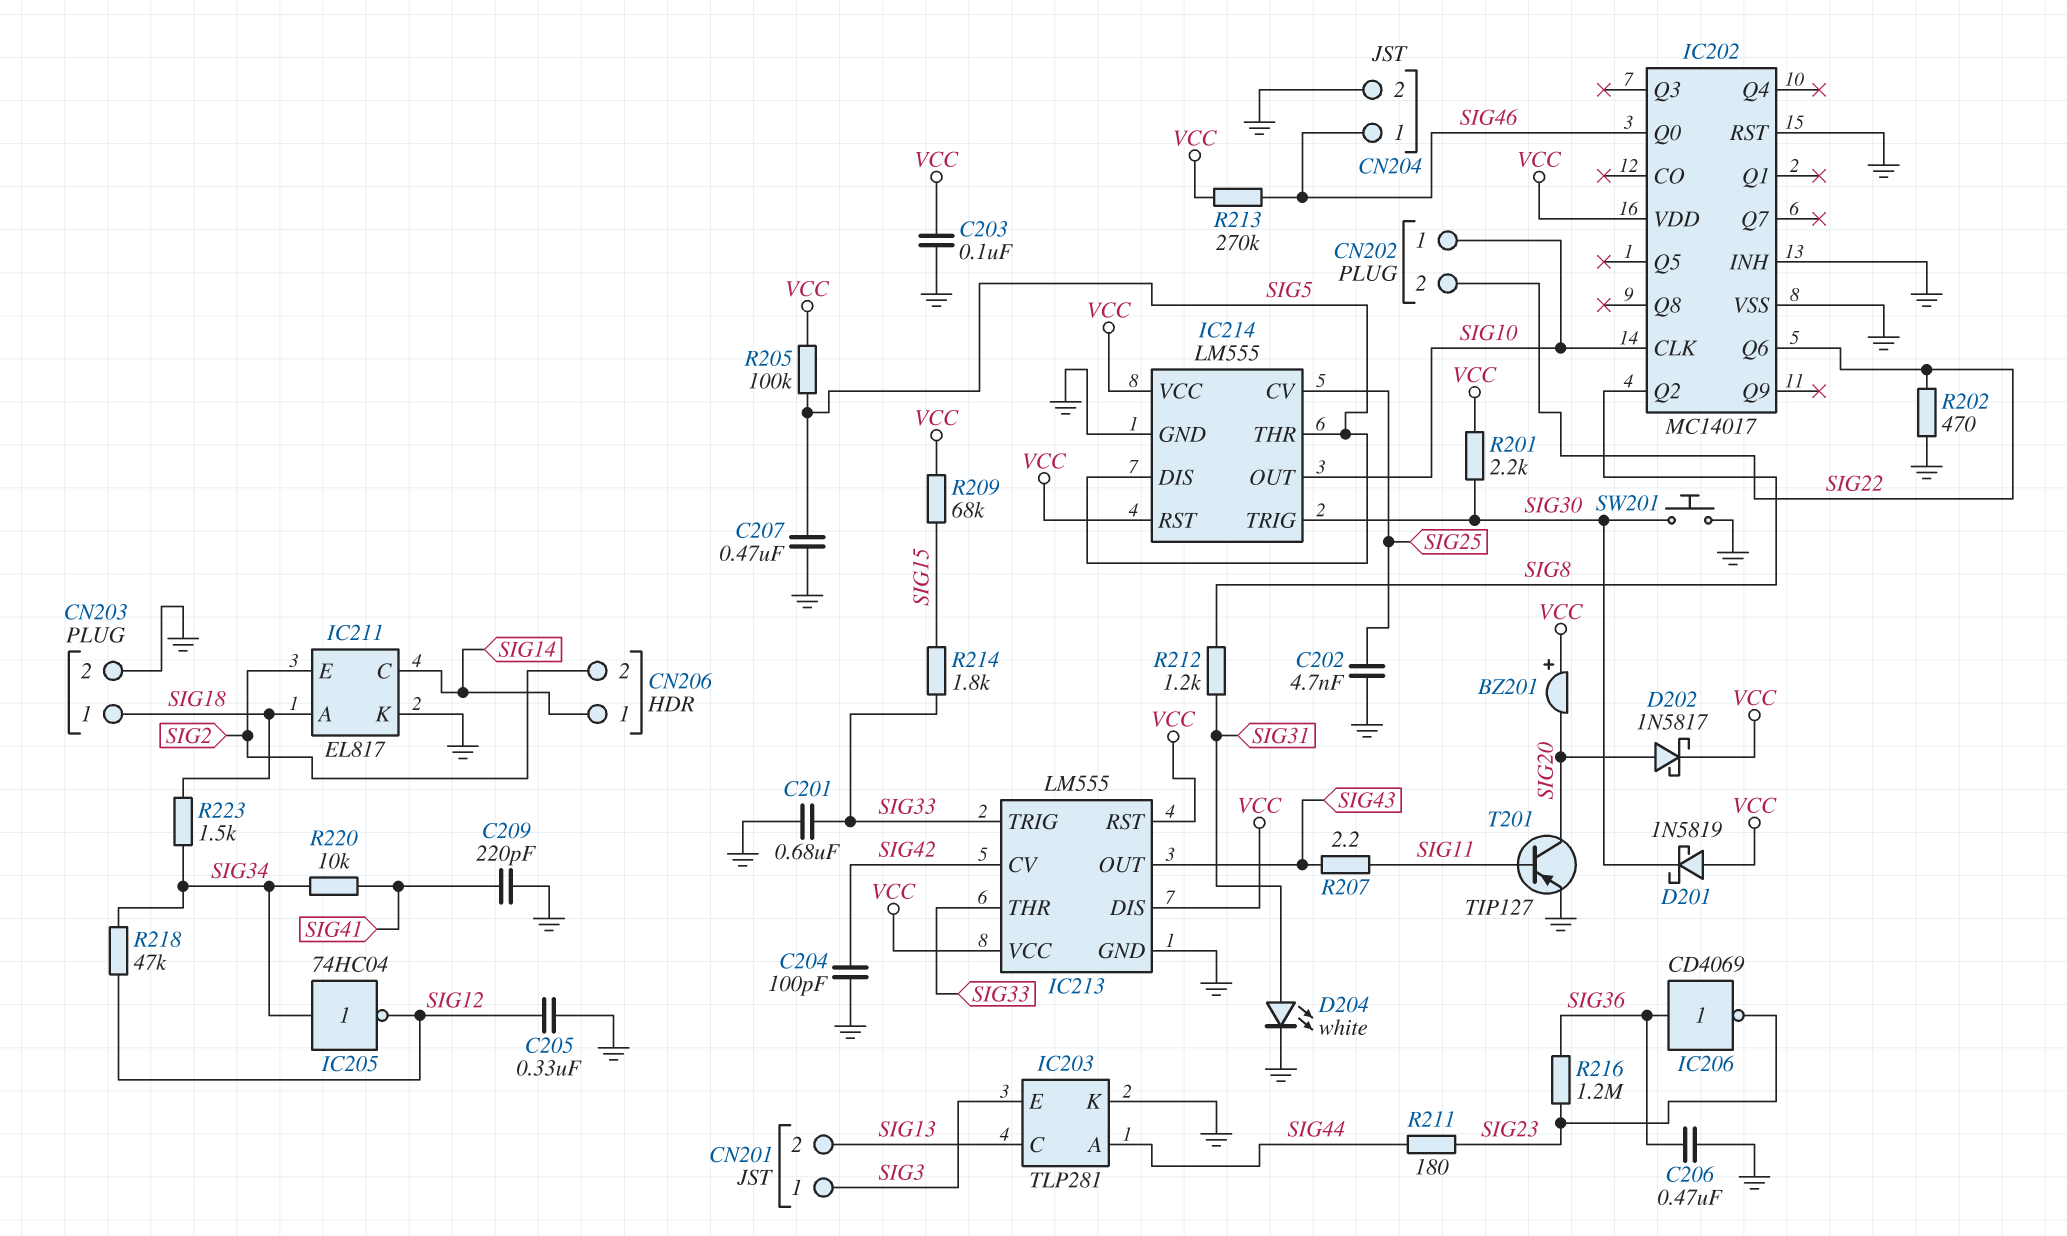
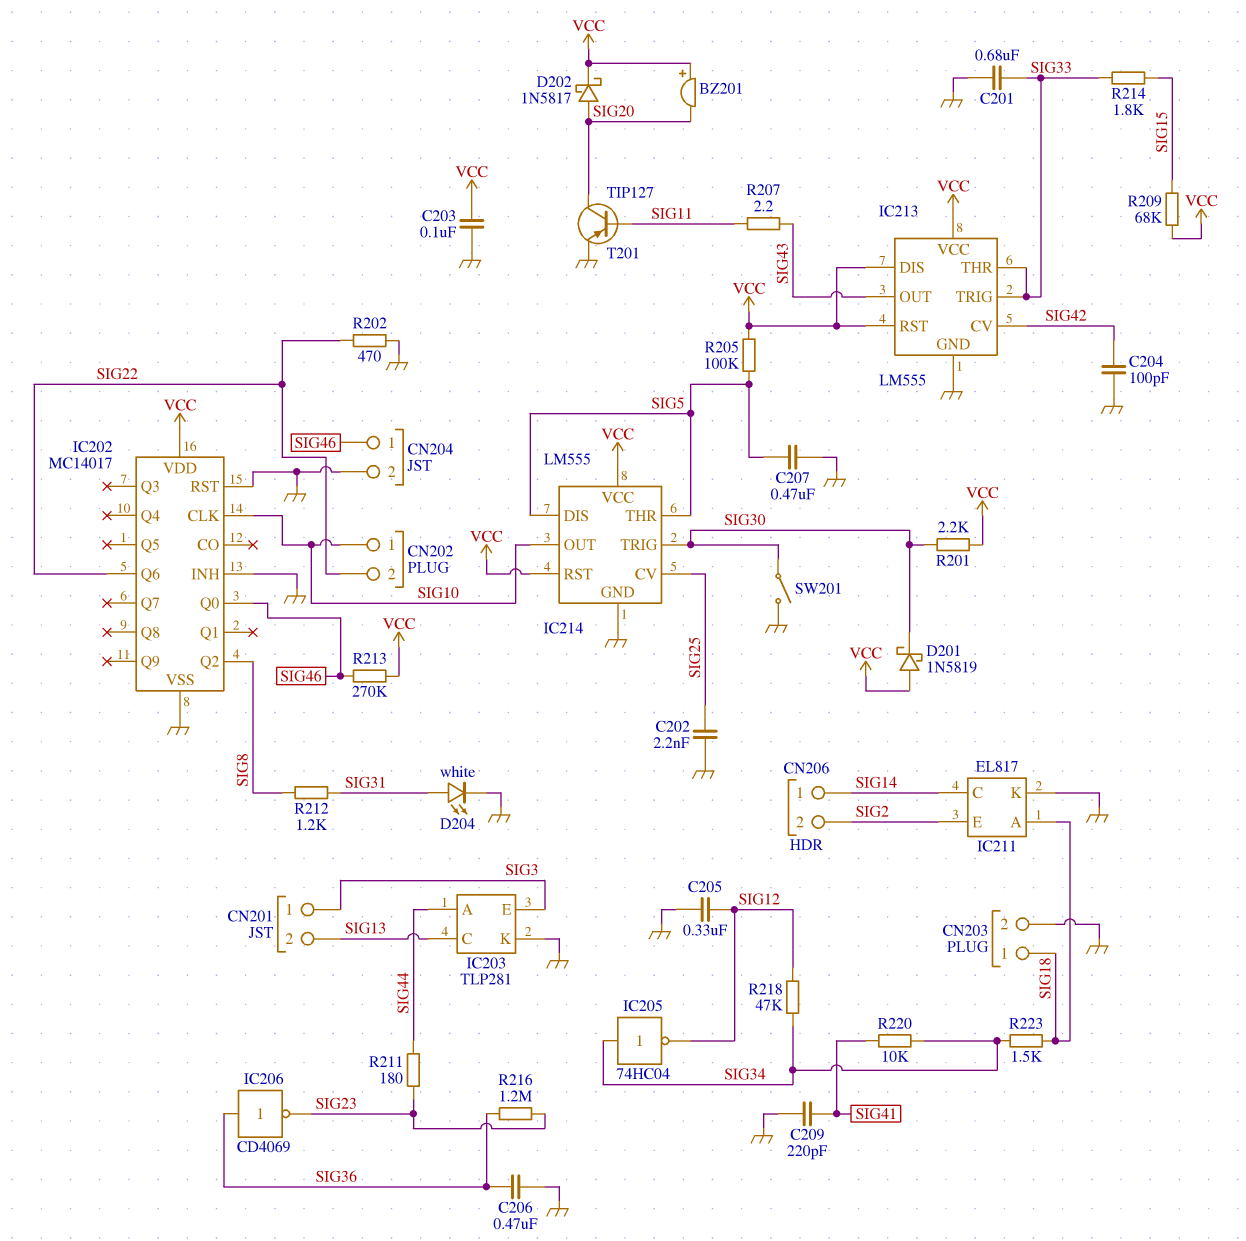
C202: 4.7nF (GND, SIG25) -> 2.2nF (GND, SIG25)
SW201: button (GND, SIG30) -> switch (GND, SIG30)

